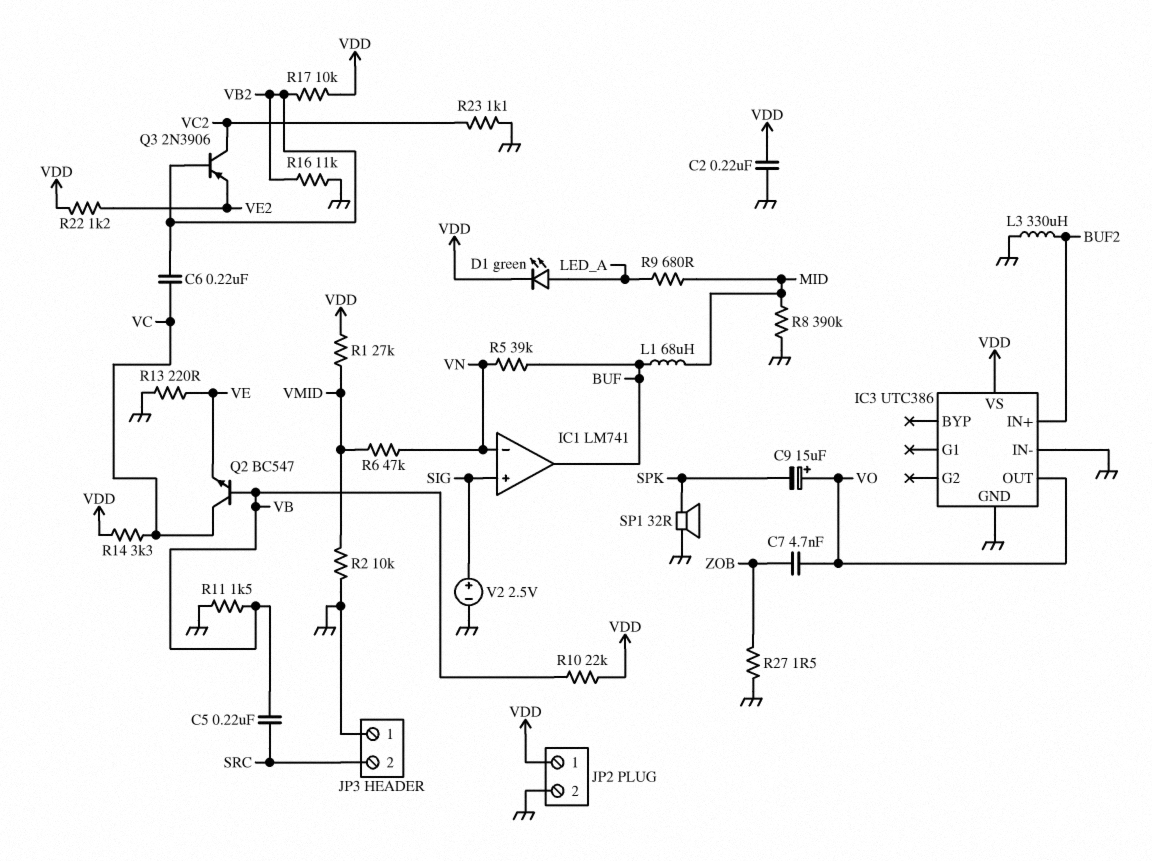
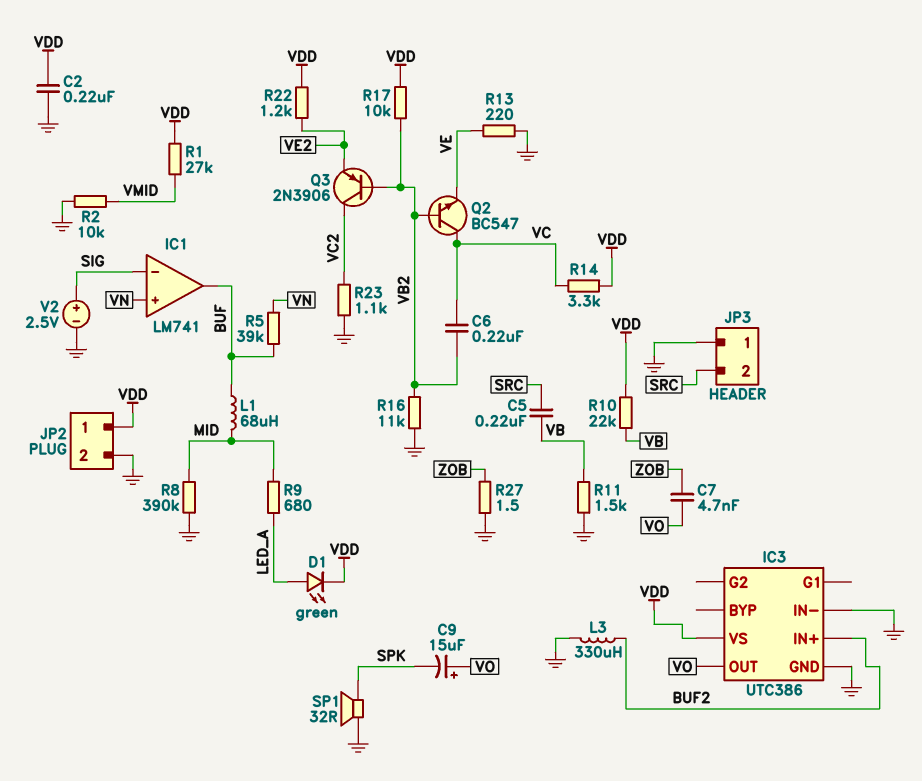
IC1 pin in+: SIG -> VN
IC1 pin in-: VN -> SIG
Q2: NPN BC547 (B VB, C VC, E VE) -> NPN BC547 (B VB2, C VC, E VE)
R6: 47k (VMID, VN) -> none

